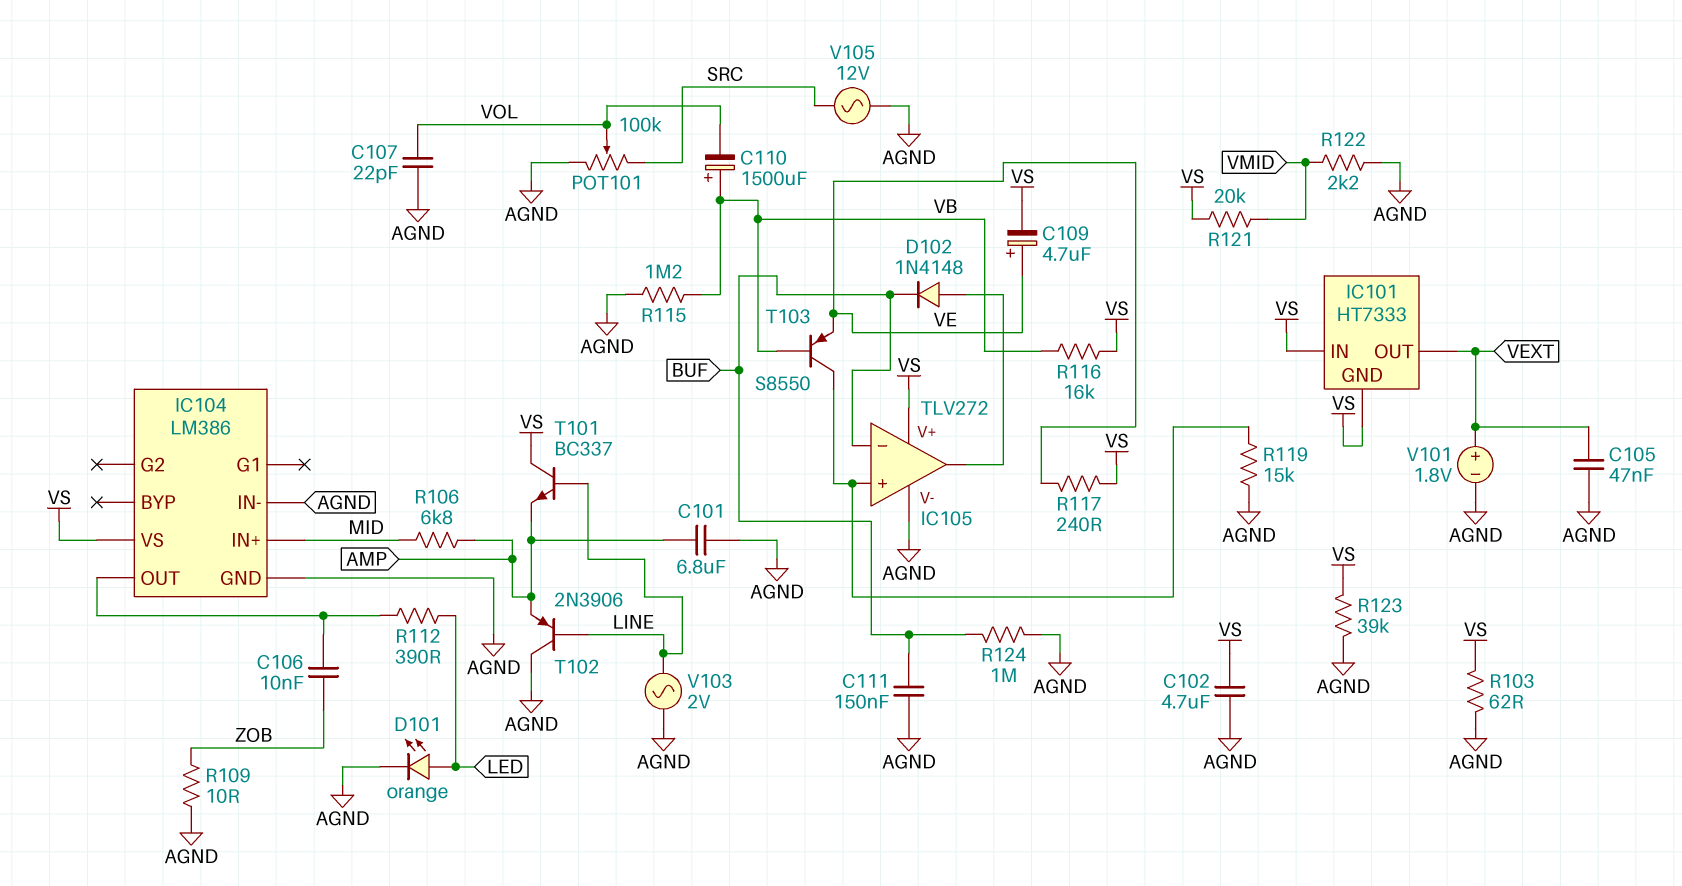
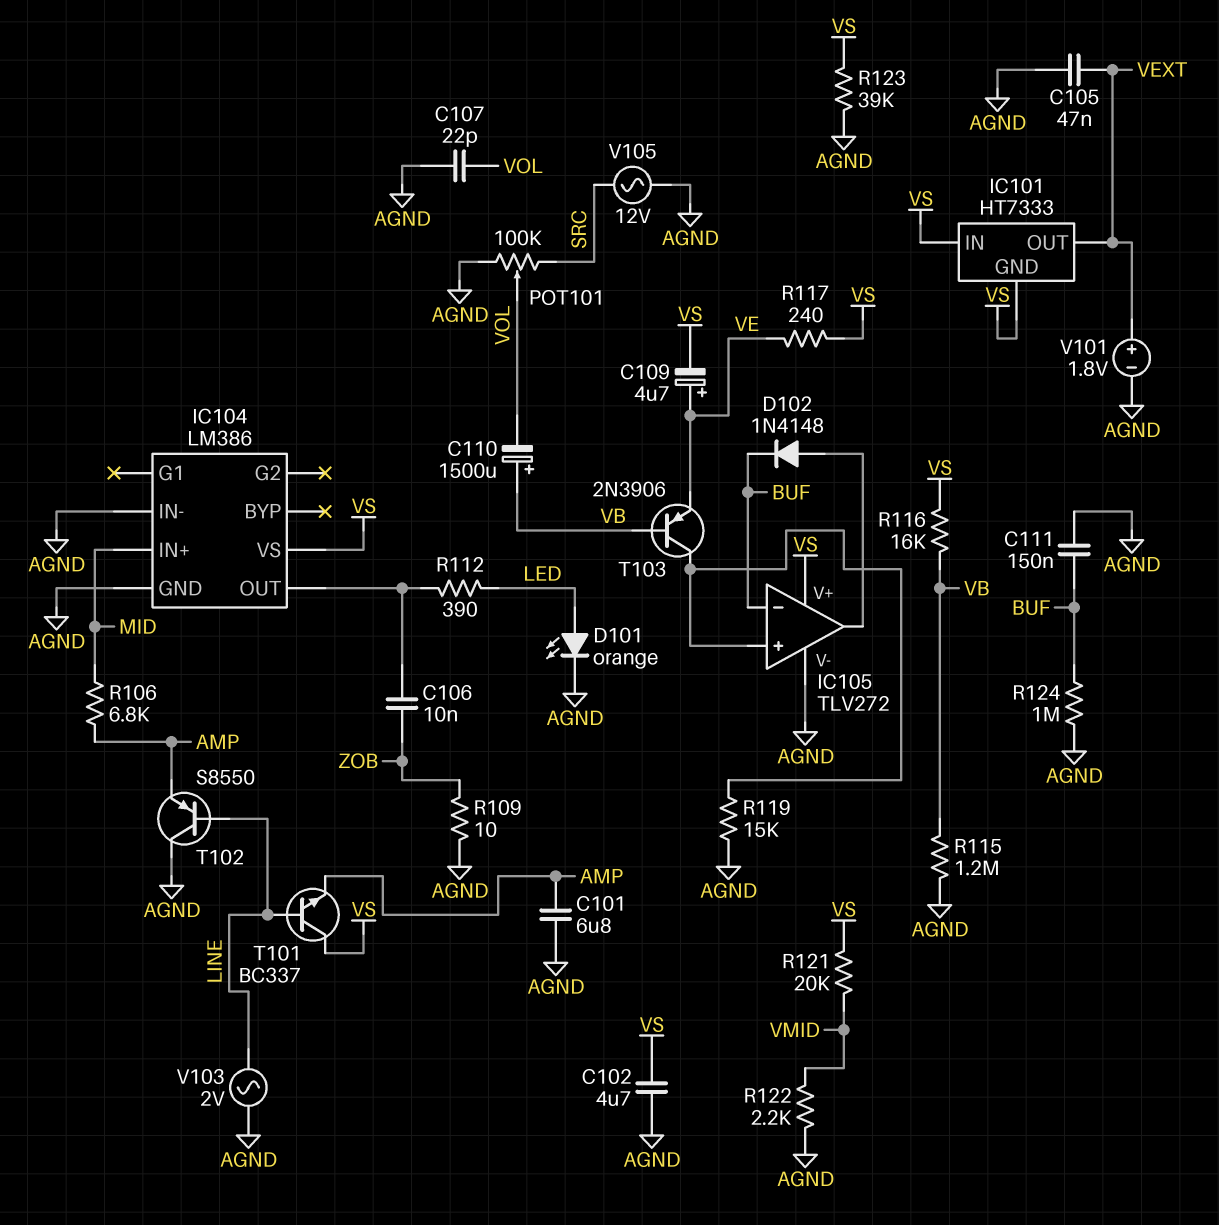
R103: 62 (AGND, VS) -> none
T102: PNP 2N3906 (B LINE, C AGND, E AMP) -> PNP S8550 (B LINE, C AGND, E AMP)
T103: PNP S8550 (B VB, C IC105/in+, E VE) -> PNP 2N3906 (B VB, C IC105/in+, E VE)

